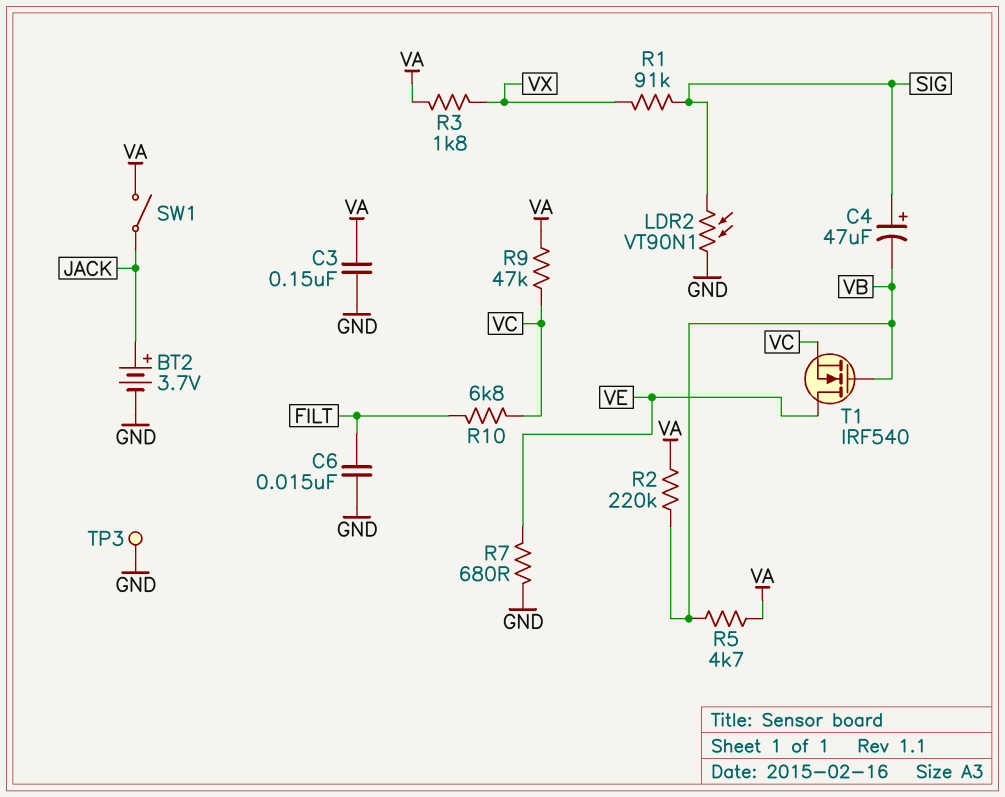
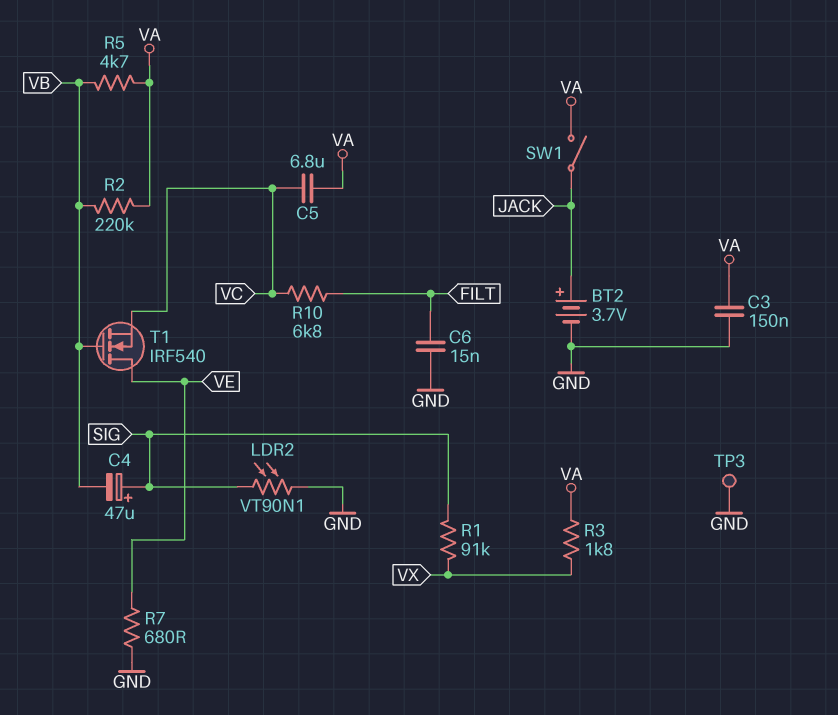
C5: none -> 6.8uF (VA, VC)
R9: 47k (VA, VC) -> none

